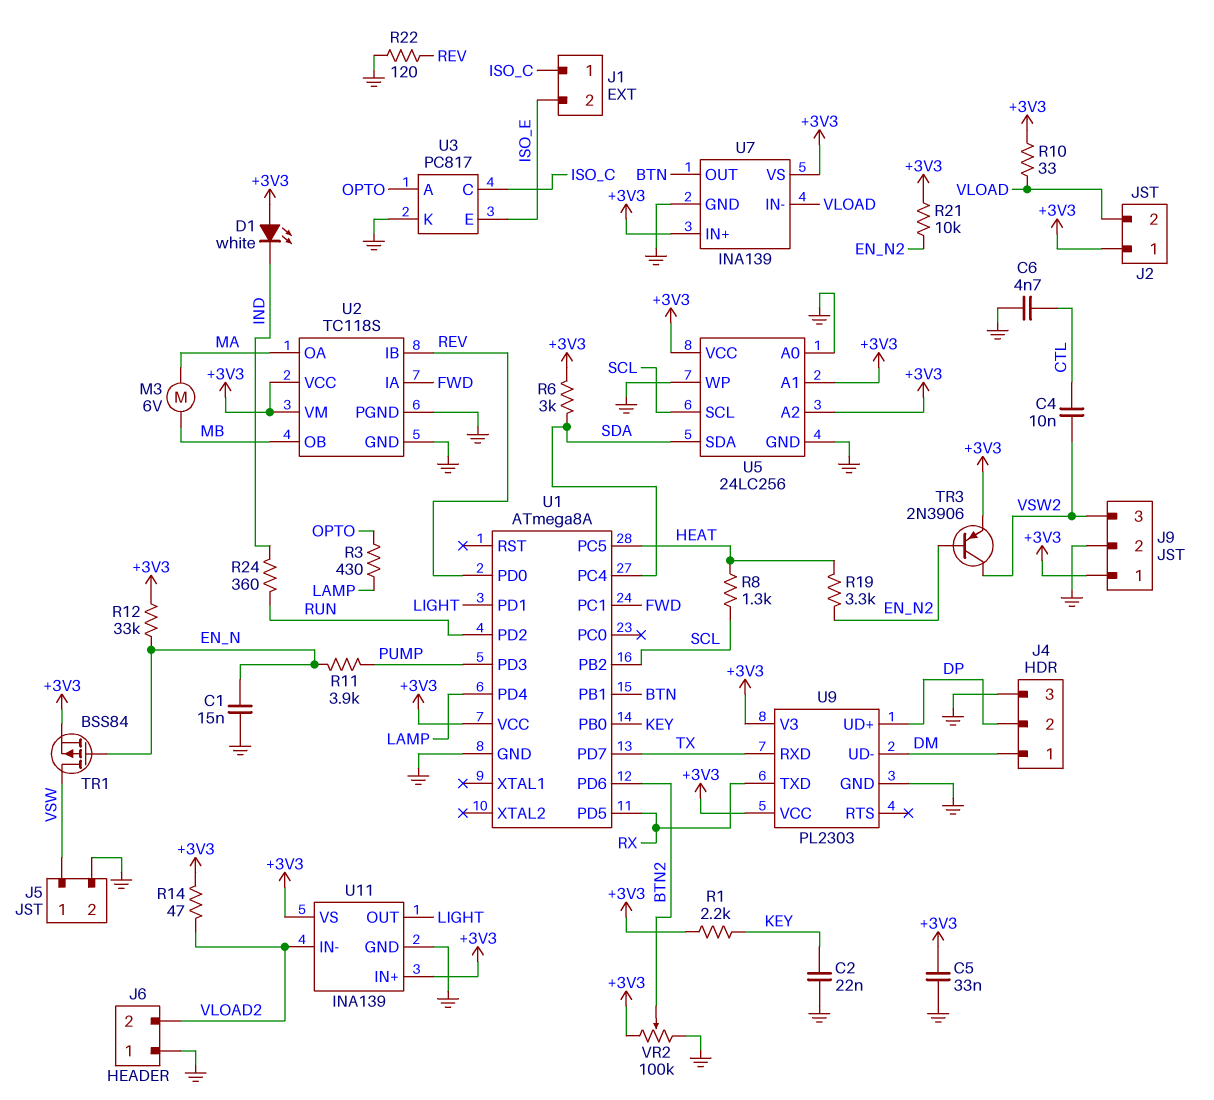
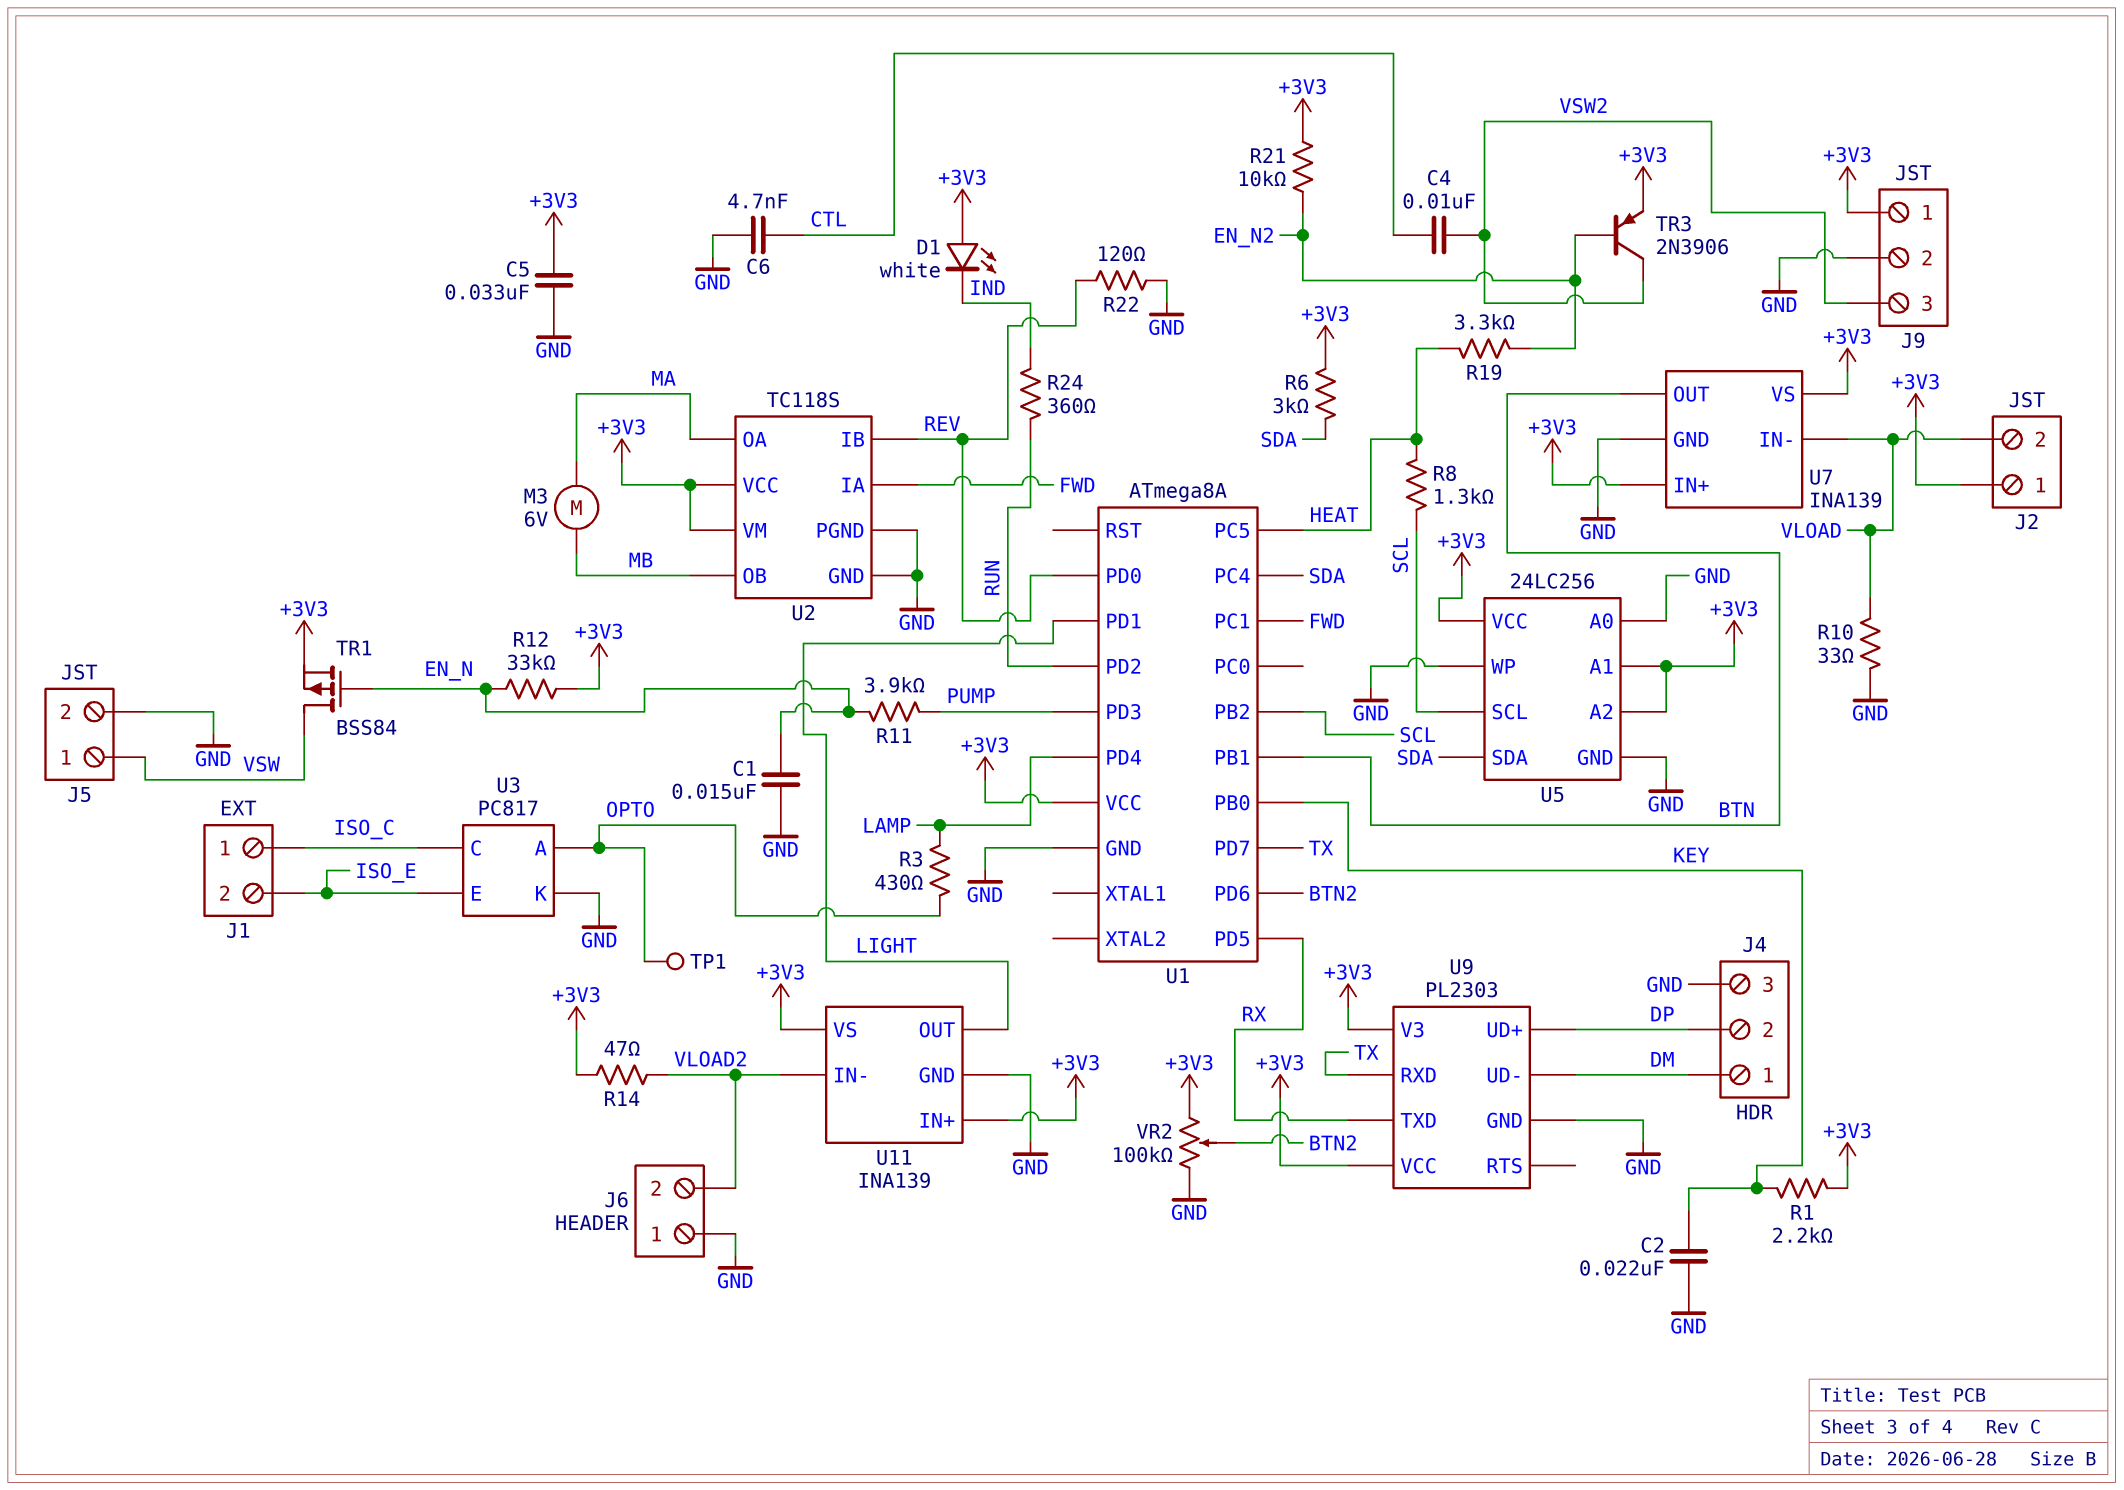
R10: 33 (+3V3, VLOAD) -> 33 (GND, VLOAD)
TP1: none -> test point (OPTO)

